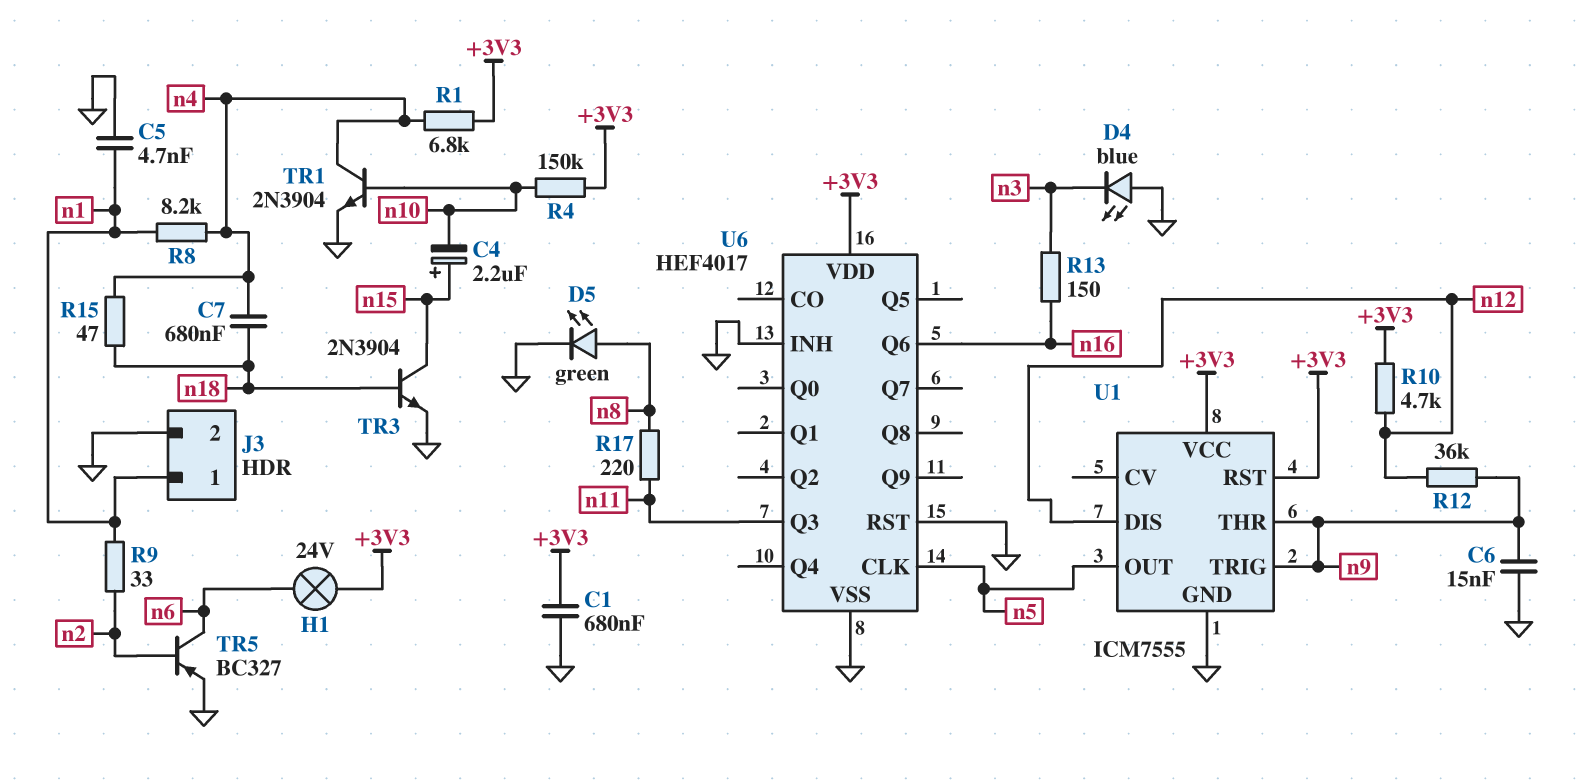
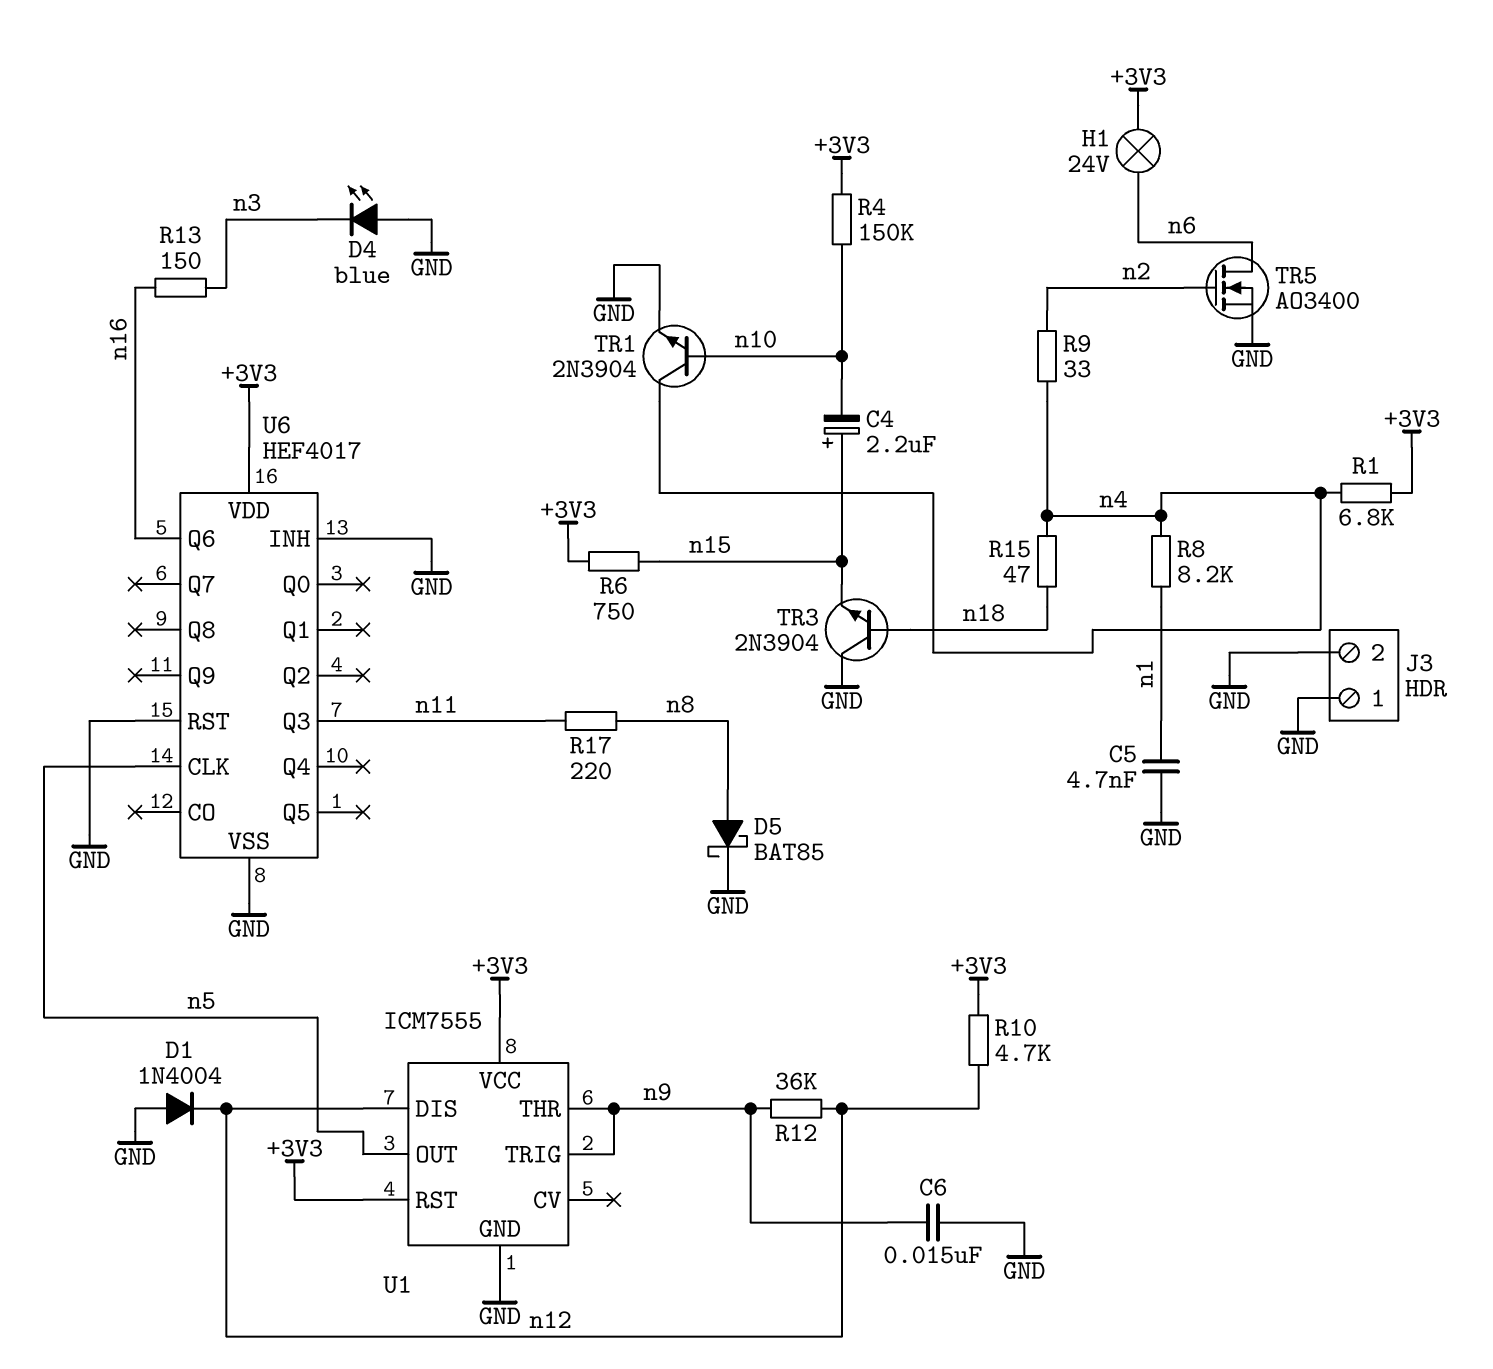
C1: 680nF (+3V3, GND) -> none
C7: 680nF (n4, n18) -> none
D1: none -> diode 1N4004 (A GND, K n12)
D5: LED green (A n8, K GND) -> schottky BAT85 (A n8, K GND)
J3 pin 1: n1 -> GND
R6: none -> 750 (+3V3, n15)
R9: 33 (n1, n2) -> 33 (n2, n4)
TR3: NPN 2N3904 (B n18, C n15, E GND) -> NPN 2N3904 (B n18, C GND, E n15)
TR5: PNP BC327 (B n2, C n6, E GND) -> NMOS AO3400 (G n2, D n6, S GND)

